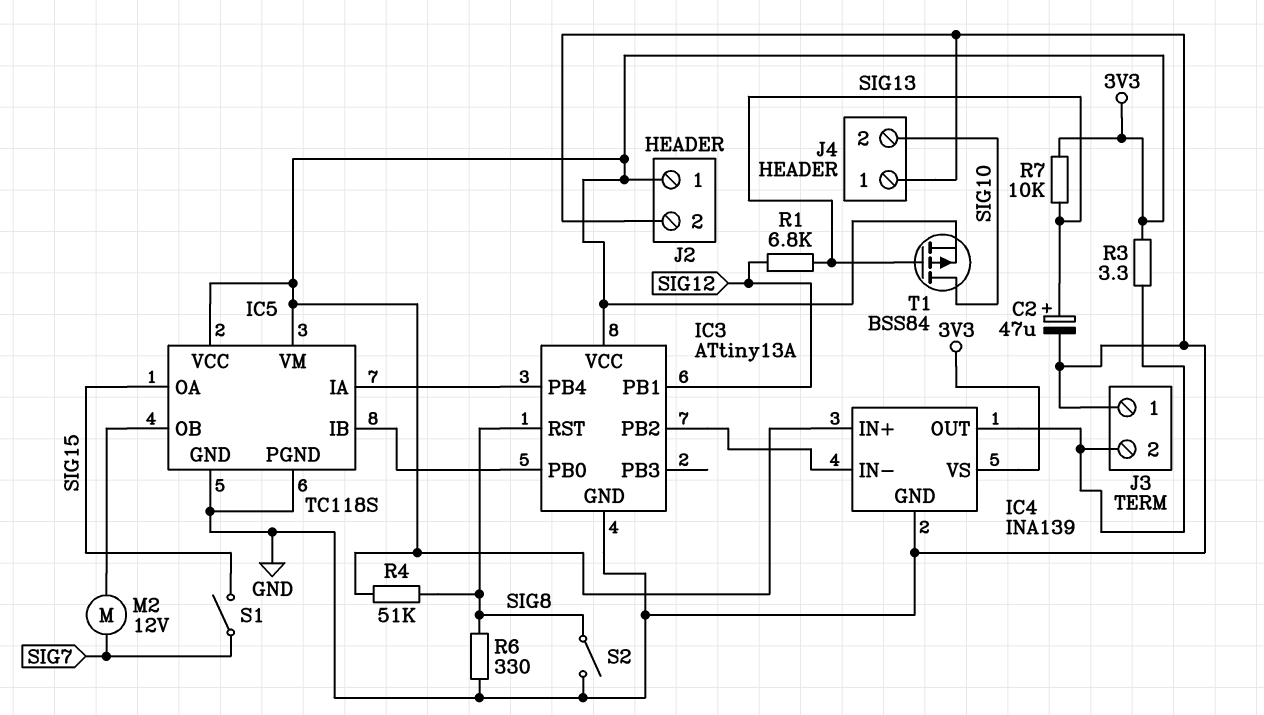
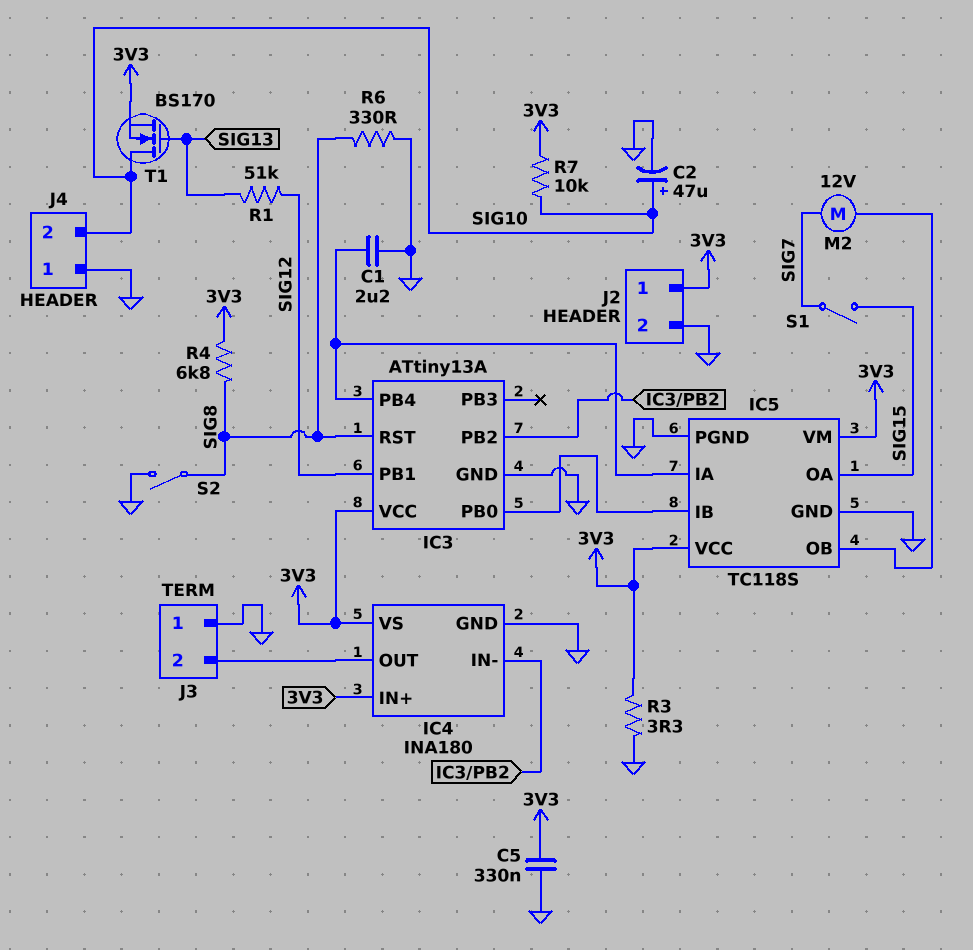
C1: none -> 2.2uF (GND, IC3/PB4)
C2: 47uF (plus SIG13, minus GND) -> 47uF (plus SIG10, minus GND)
C5: none -> 330nF (3V3, GND)
IC4: INA139 -> INA180
R1: 6.8k (SIG12, SIG13) -> 51k (SIG12, SIG13)
R3: 3.3 (3V3, IC4/OUT) -> 3.3 (3V3, GND)
R4: 51k (3V3, SIG8) -> 6.8k (3V3, SIG8)
R7: 10k (3V3, SIG13) -> 10k (3V3, SIG10)
T1: PMOS BSS84 (G SIG13, D SIG10, S 3V3) -> NMOS BS170 (G SIG13, D SIG10, S 3V3)

